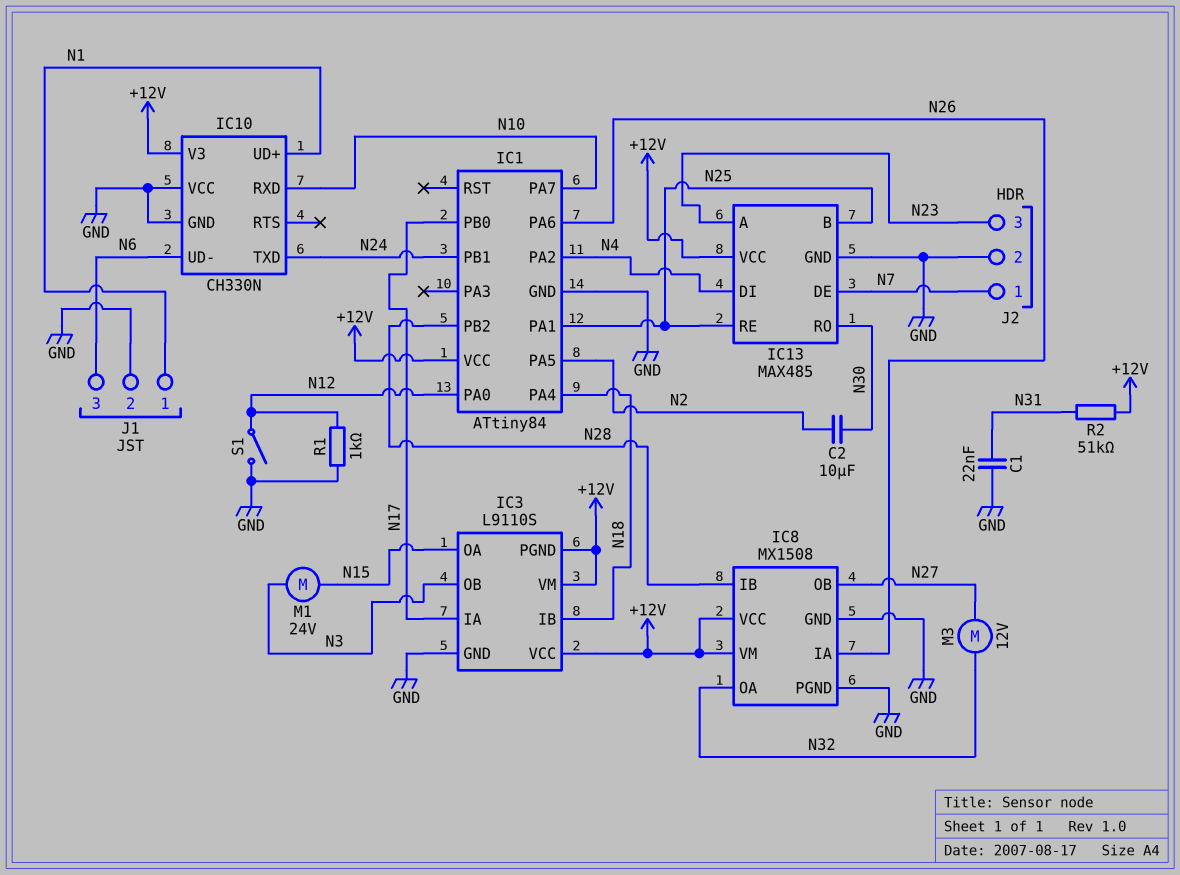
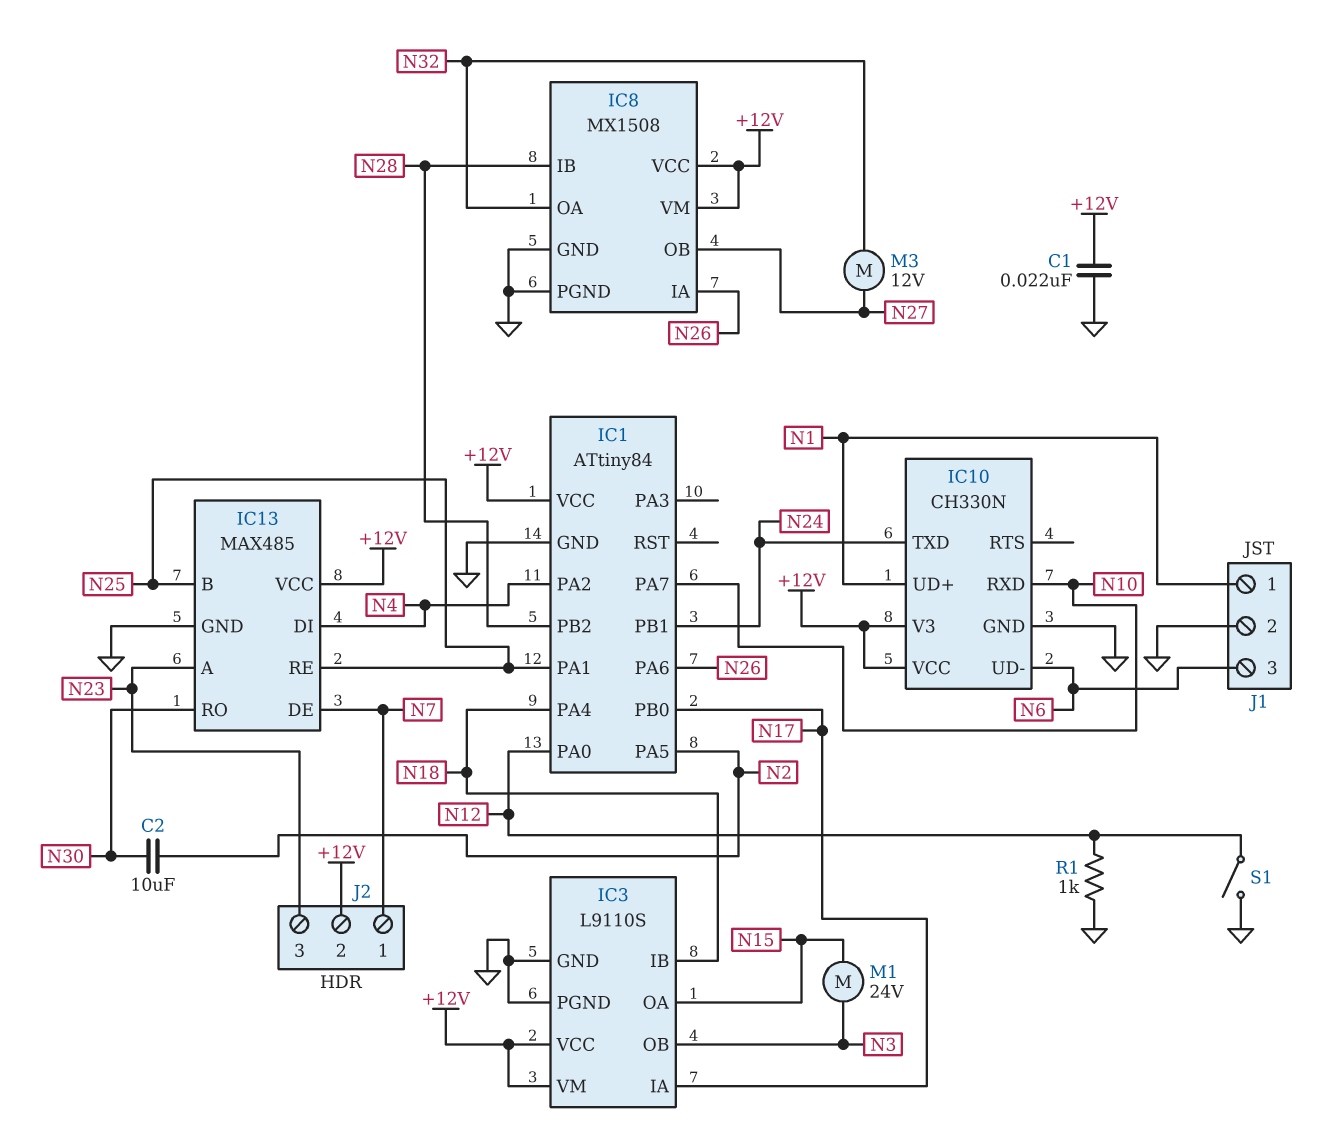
C1: 22nF (GND, N31) -> 22nF (+12V, GND)
IC3 pin PGND: +12V -> GND
IC10 pin VCC: GND -> +12V
J2 pin 2: GND -> +12V
R2: 51k (+12V, N31) -> none

